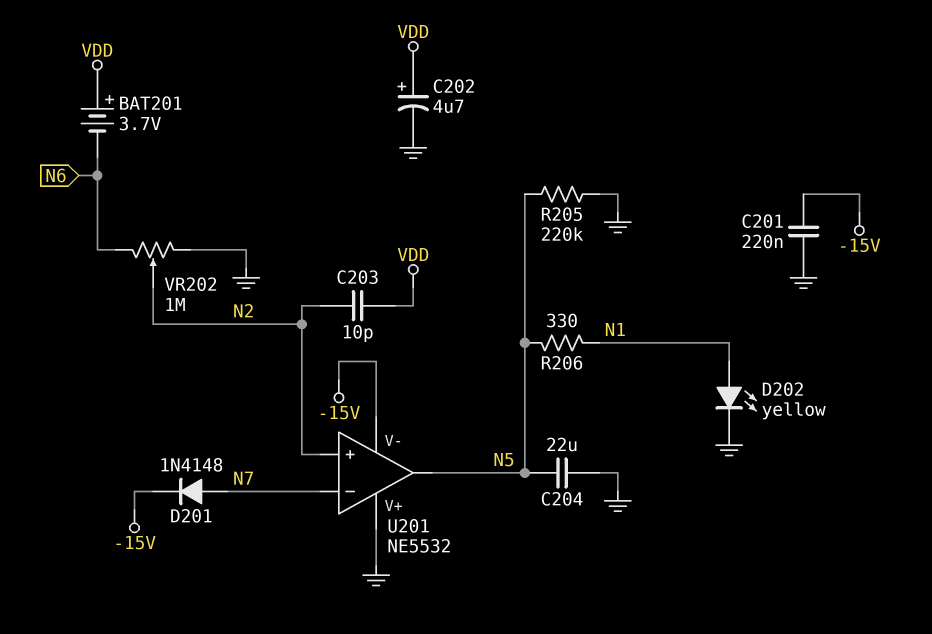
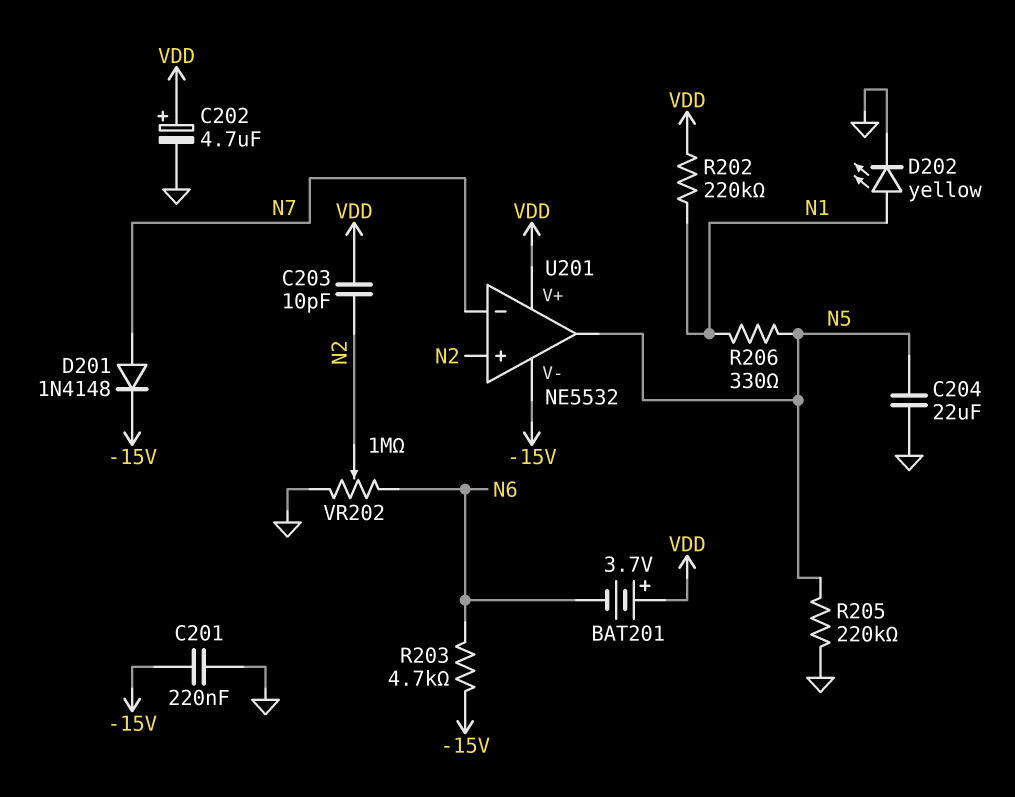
R202: none -> 220k (N1, VDD)
R203: none -> 4.7k (-15V, N6)
U201 pin V+: GND -> VDD

